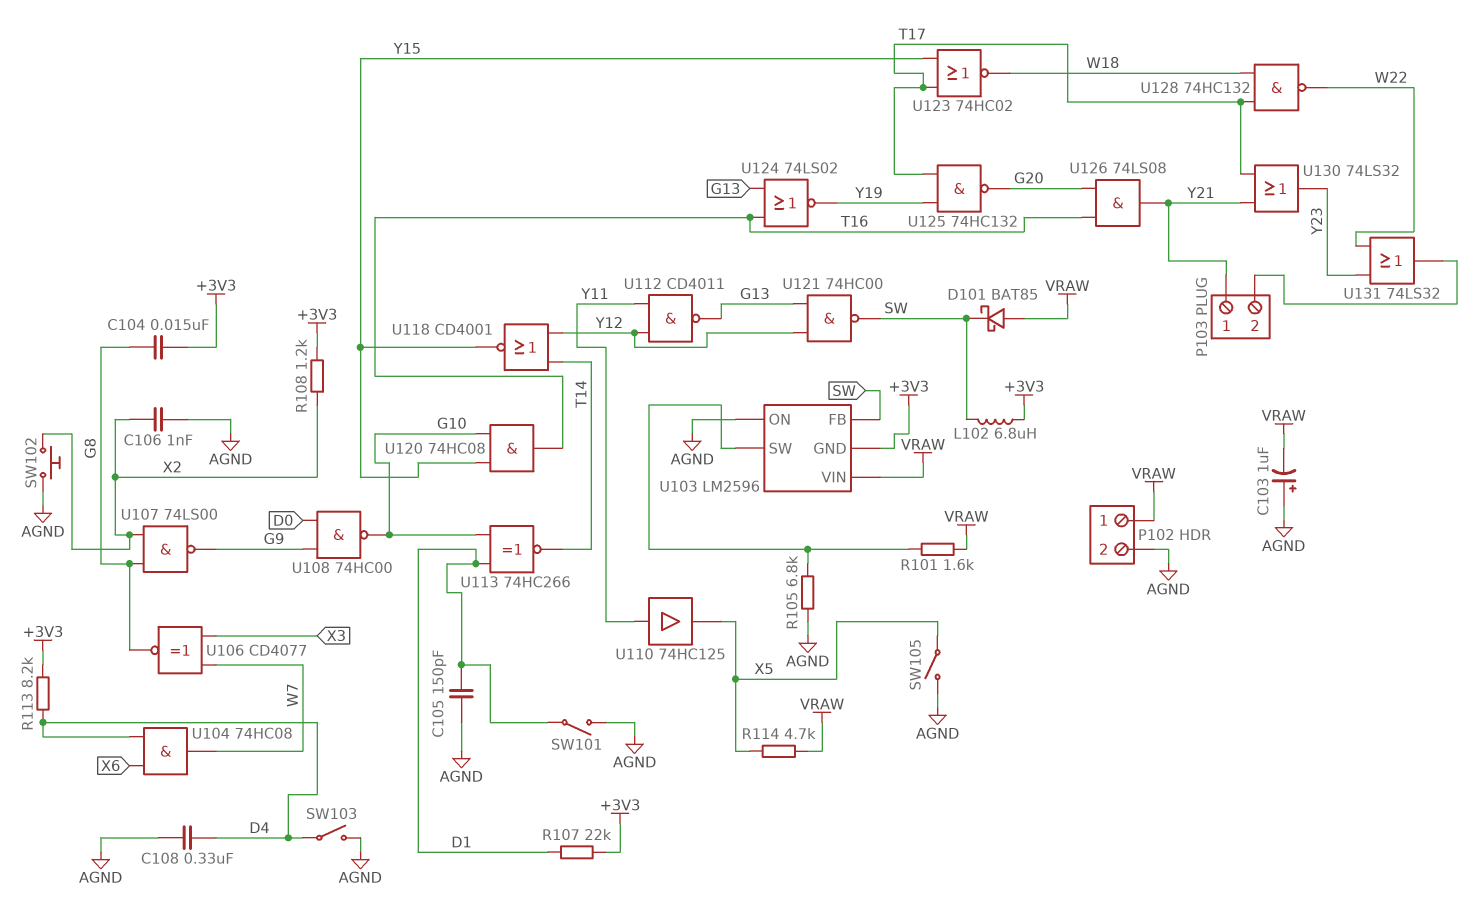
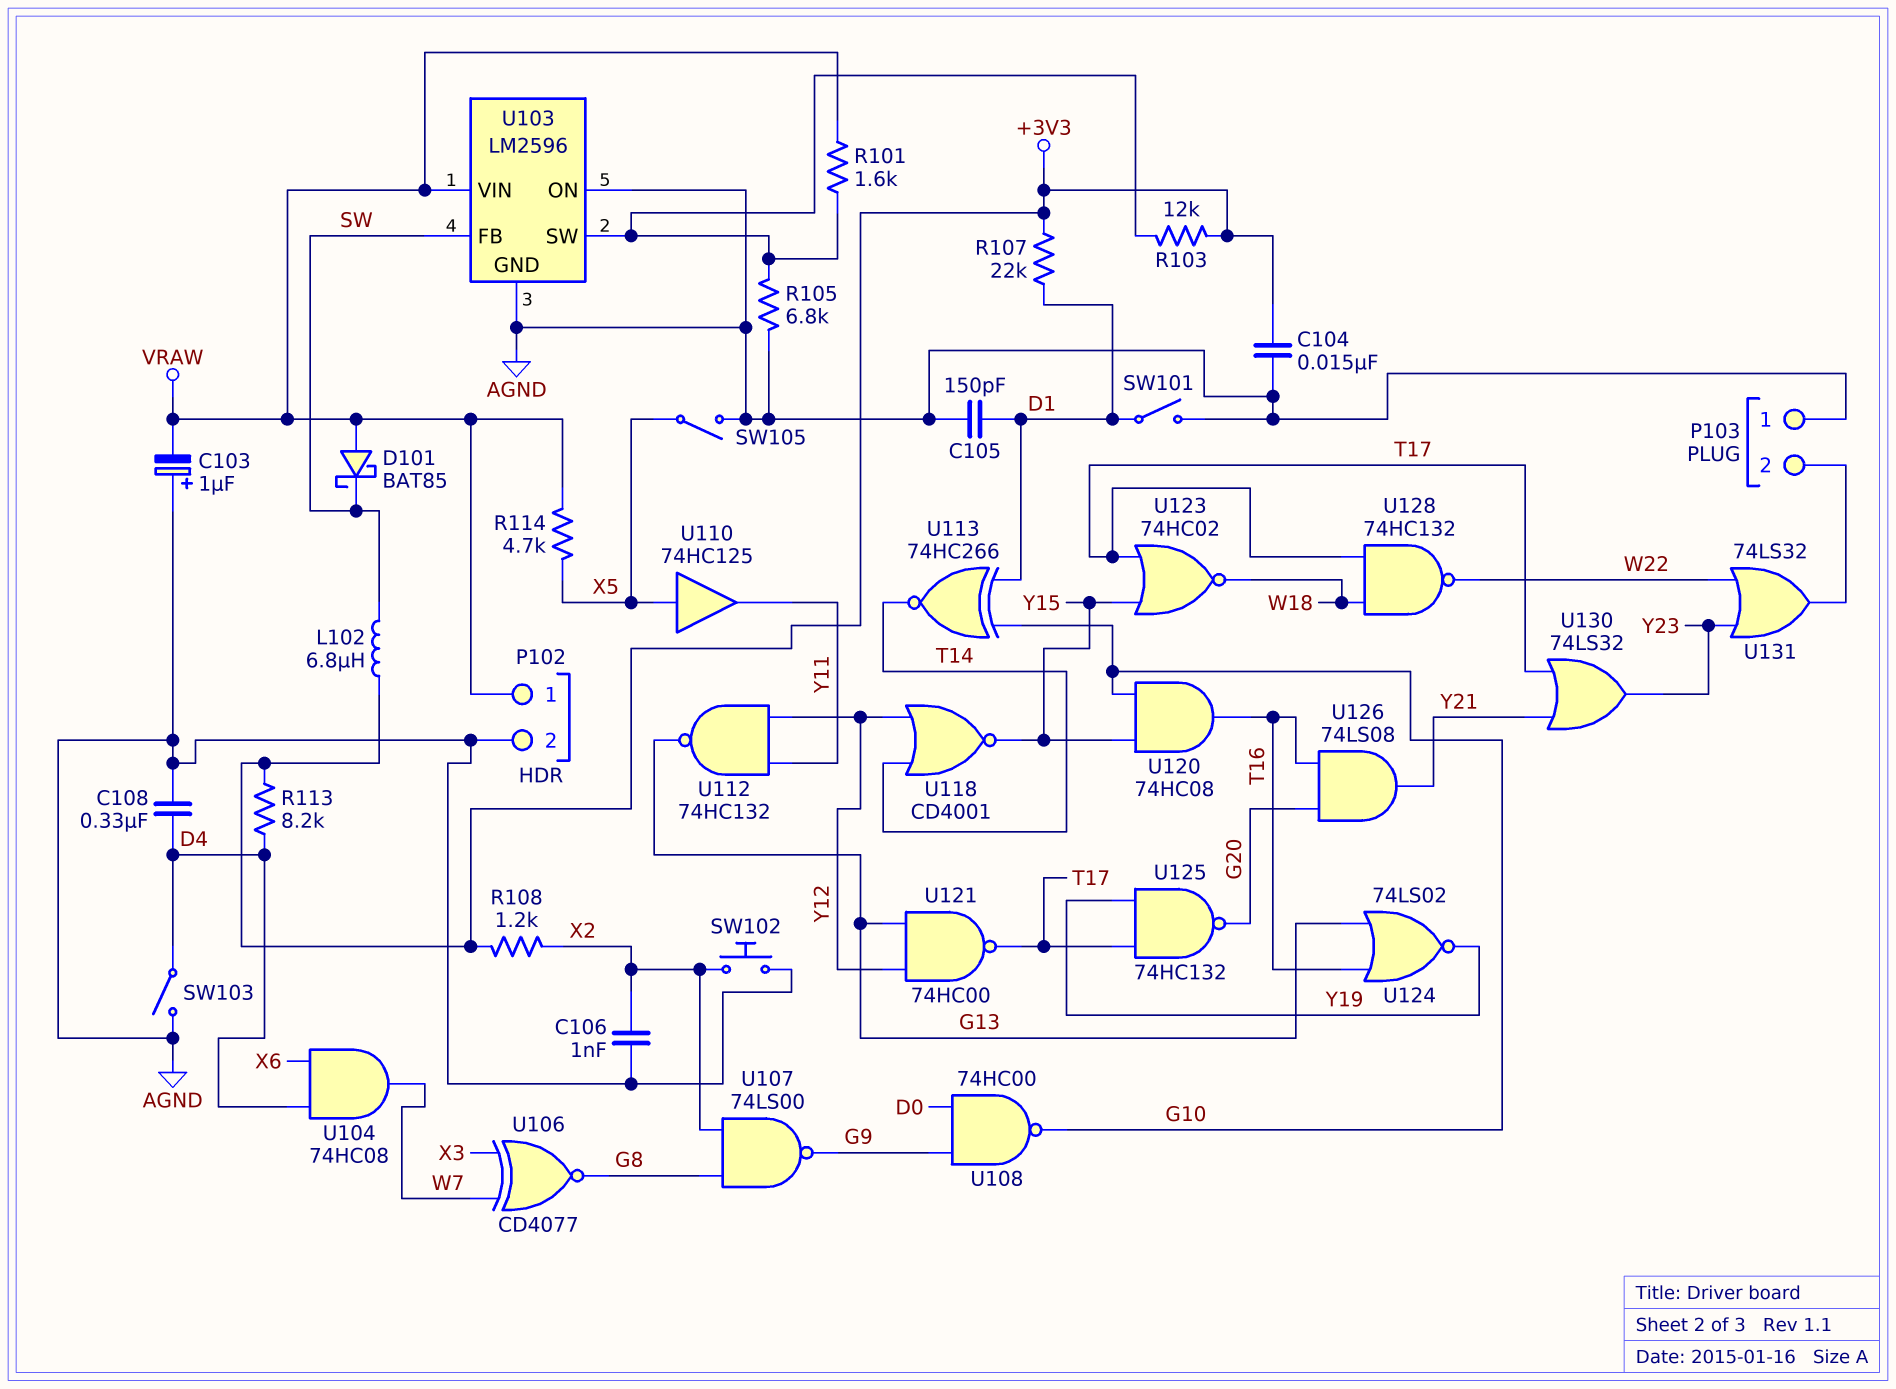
C104: 15nF (+3V3, G8) -> 15nF (+3V3, AGND)
P103 pin 1: Y21 -> AGND
R103: none -> 12k (+3V3, U103/SW)
U103 pin GND: +3V3 -> AGND
U110: buffer 74HC125 (in Y11, out X5) -> buffer 74HC125 (in X5, out Y11)
U112: NAND CD4011 (in Y11, in Y12, out G13) -> NAND 74HC132 (in Y11, in Y12, out G13)
U121: NAND 74HC00 (in G13, in Y12, out SW) -> NAND 74HC00 (in G13, in Y12, out T17)

